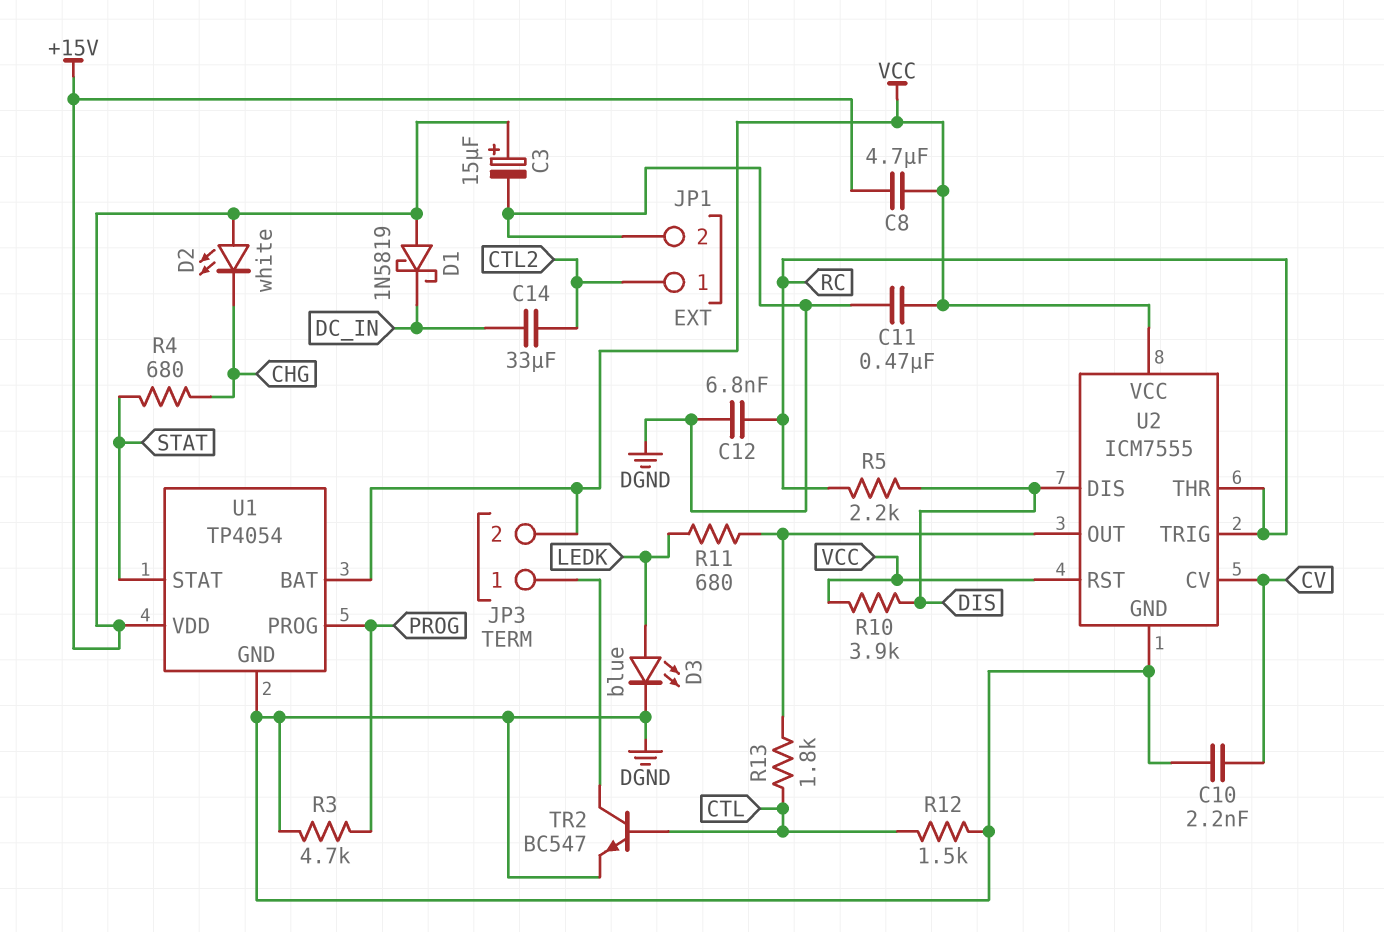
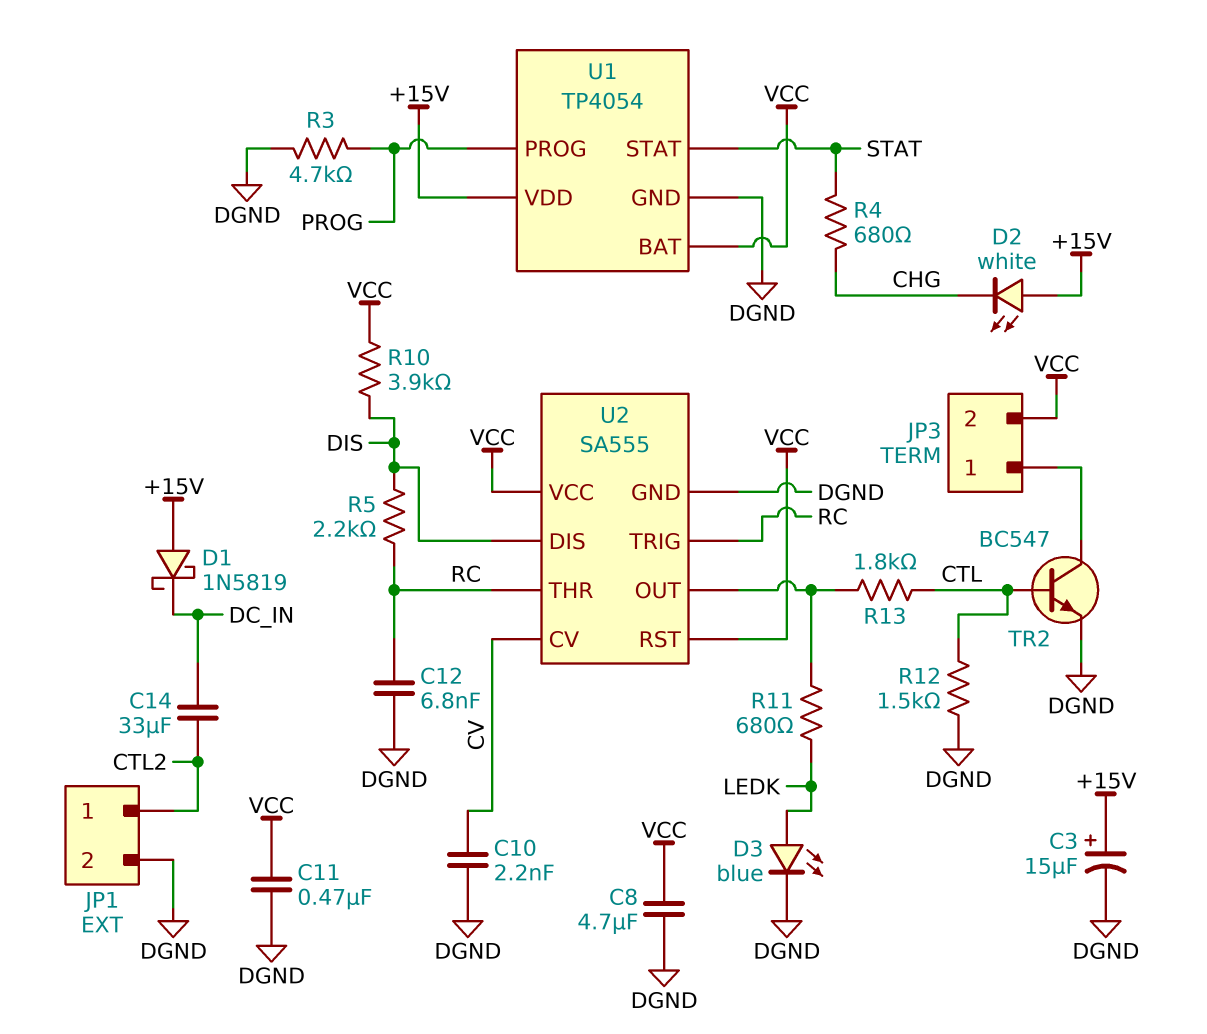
C8: 4.7uF (+15V, VCC) -> 4.7uF (DGND, VCC)
U2: ICM7555 -> SA555

